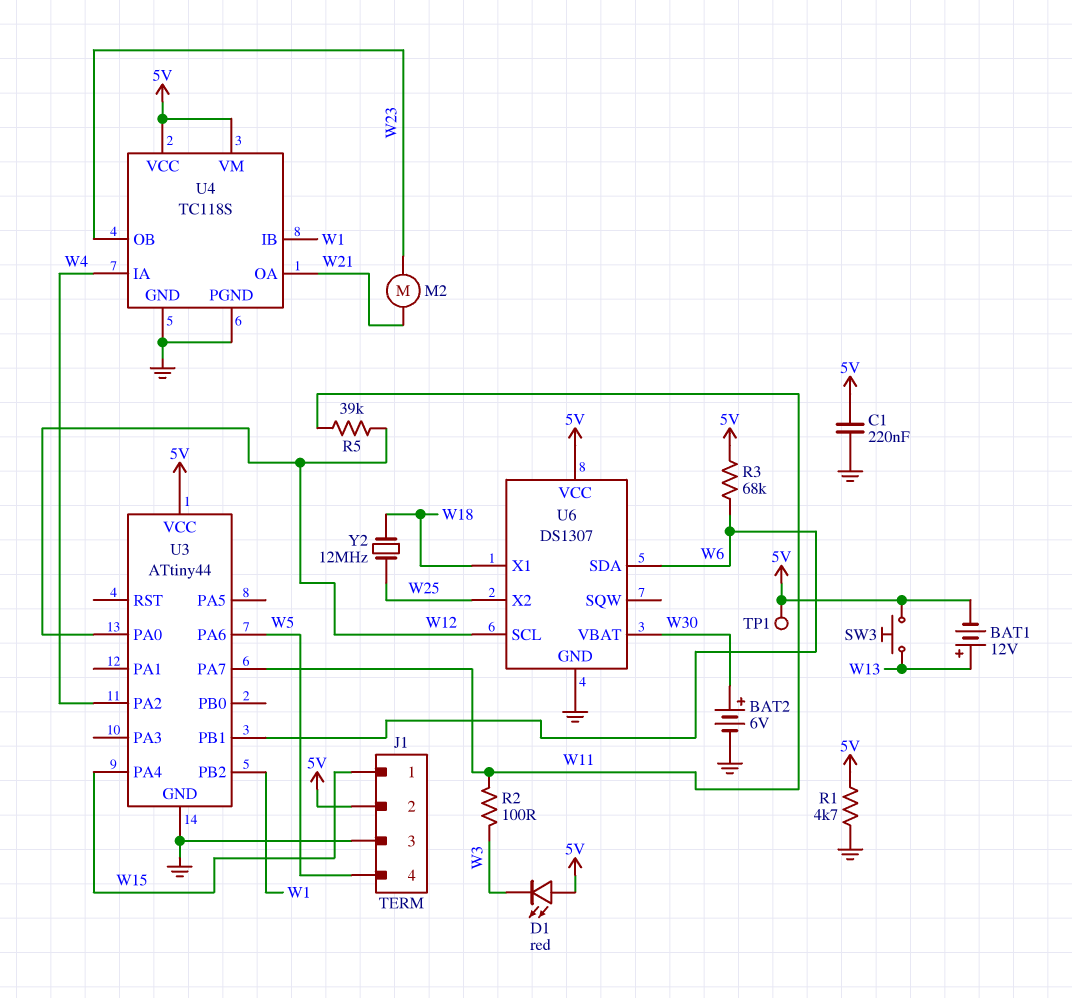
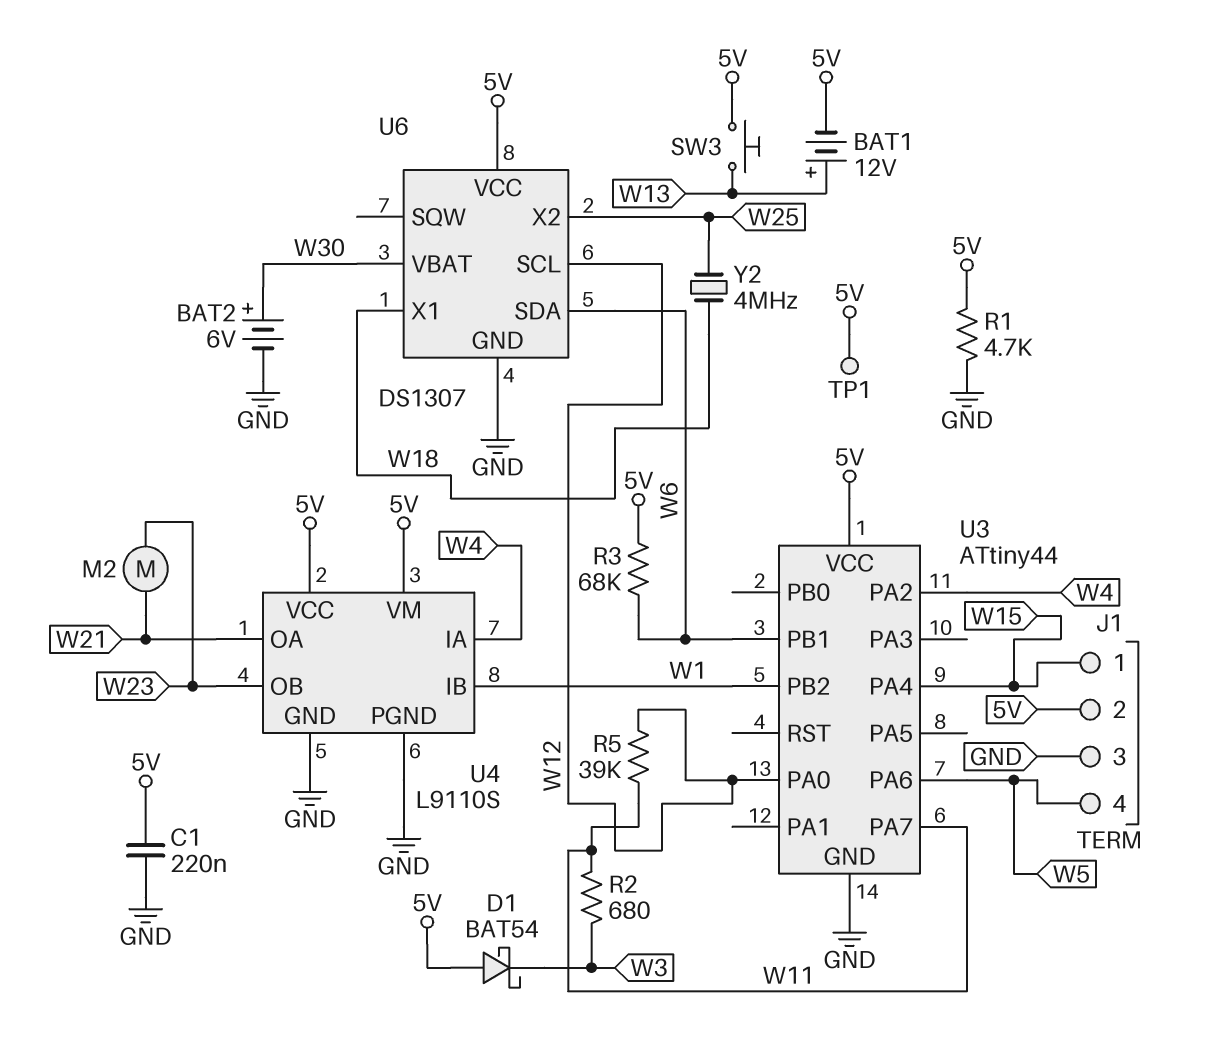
D1: LED red (A 5V, K W3) -> schottky BAT54 (A 5V, K W3)
R2: 100 (W3, W11) -> 680 (W3, W11)
U4: TC118S -> L9110S
Y2: 12MHz (W18, W25) -> 4MHz (W18, W25)

